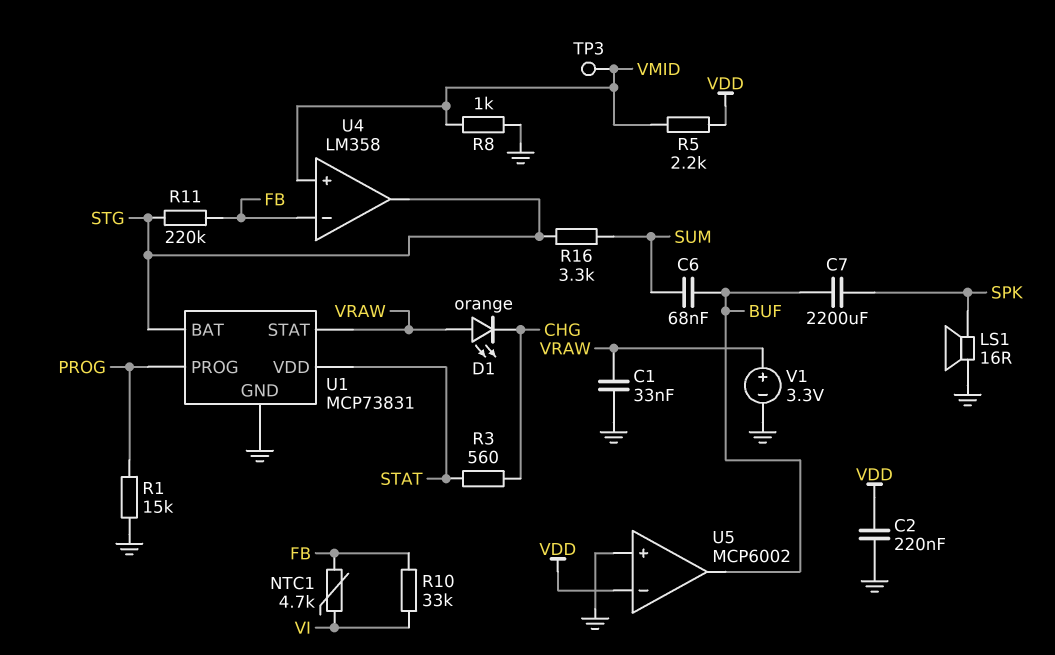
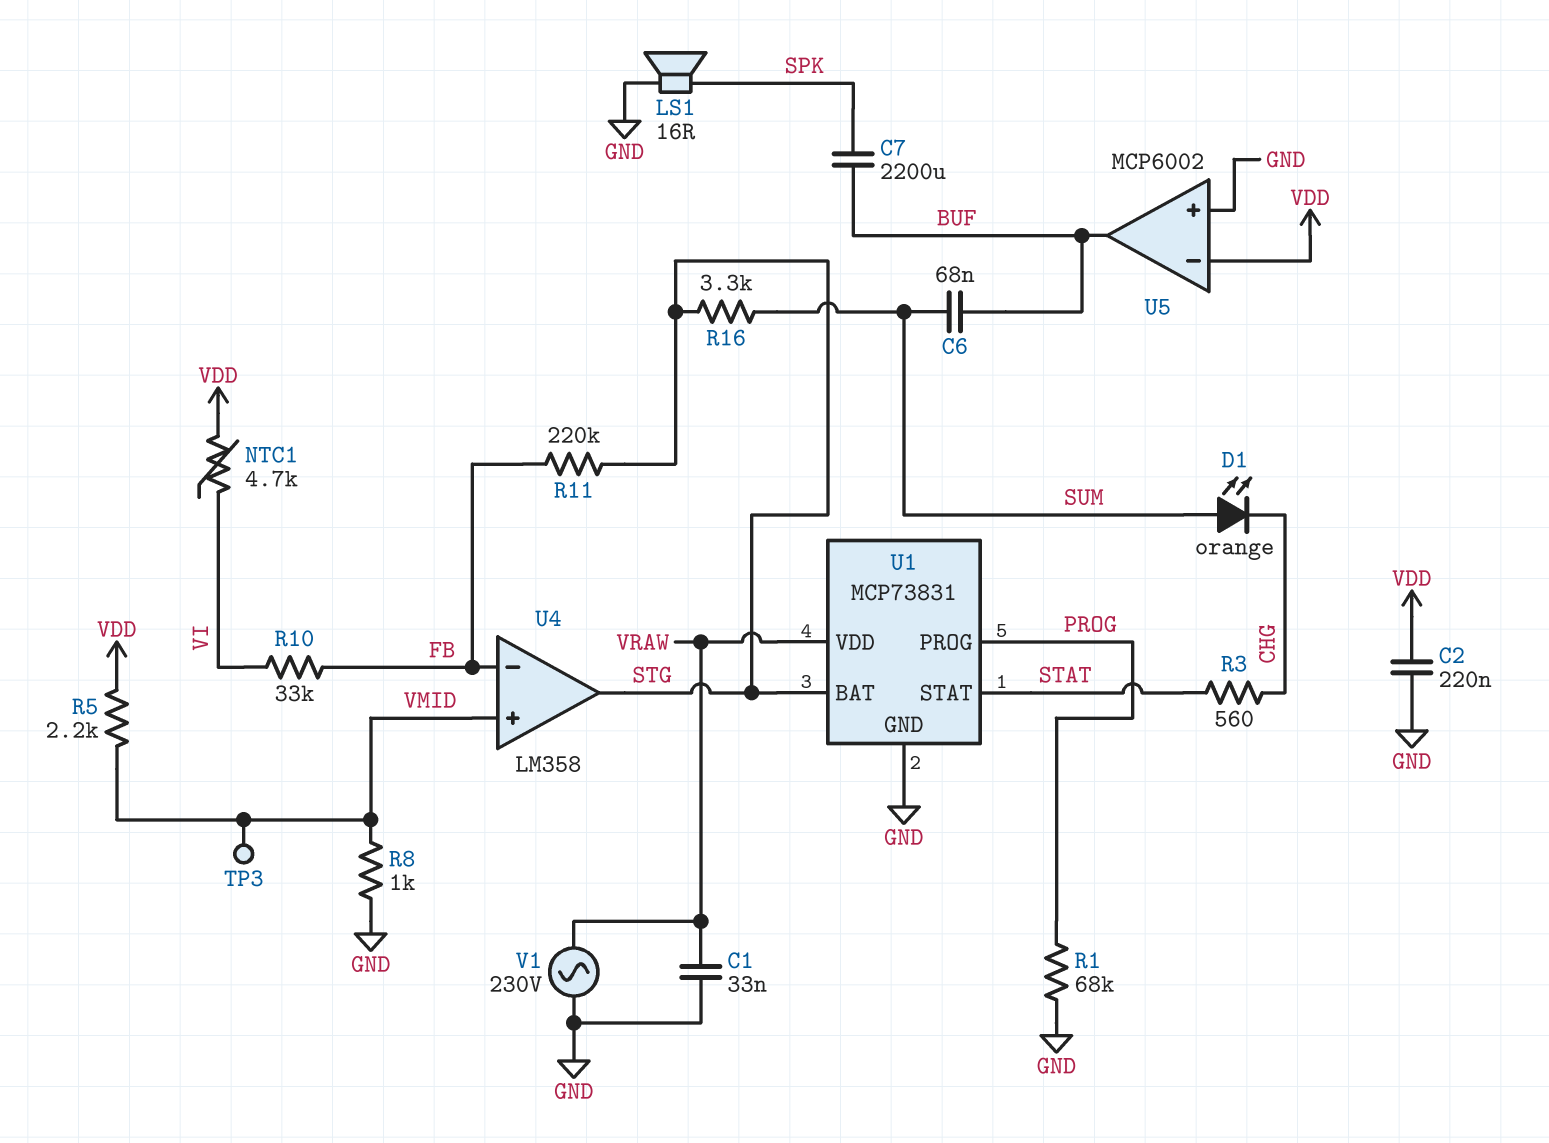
D1: LED orange (A VRAW, K CHG) -> LED orange (A SUM, K CHG)
NTC1: 4.7k (FB, VI) -> 4.7k (VDD, VI)
R1: 15k (GND, PROG) -> 68k (GND, PROG)
U1 pin STAT: VRAW -> STAT
U1 pin VDD: STAT -> VRAW
V1: 3.3V (plus VRAW, minus GND) -> AC 230V (GND, VRAW)

